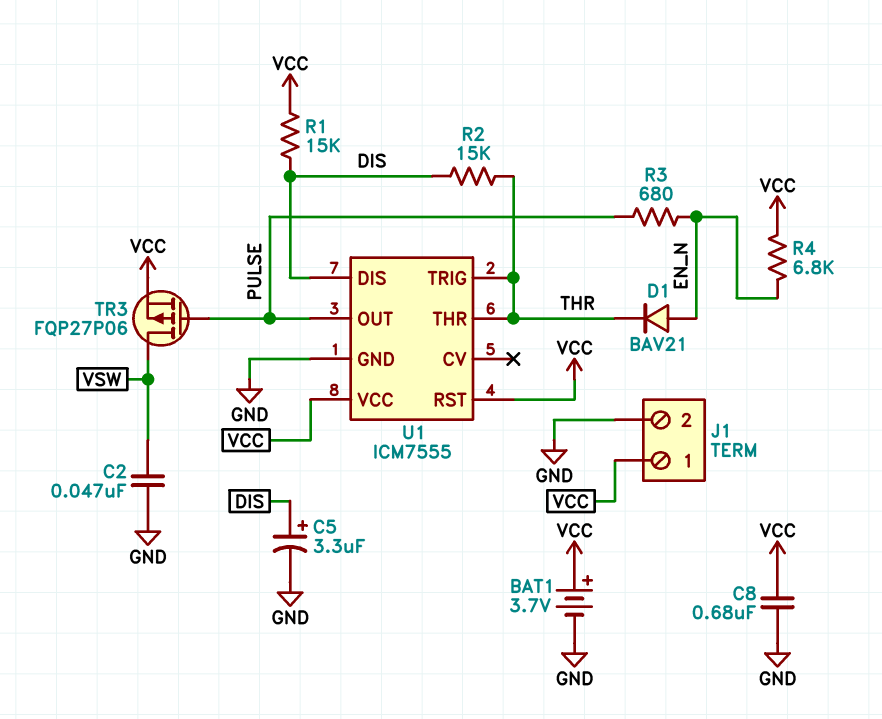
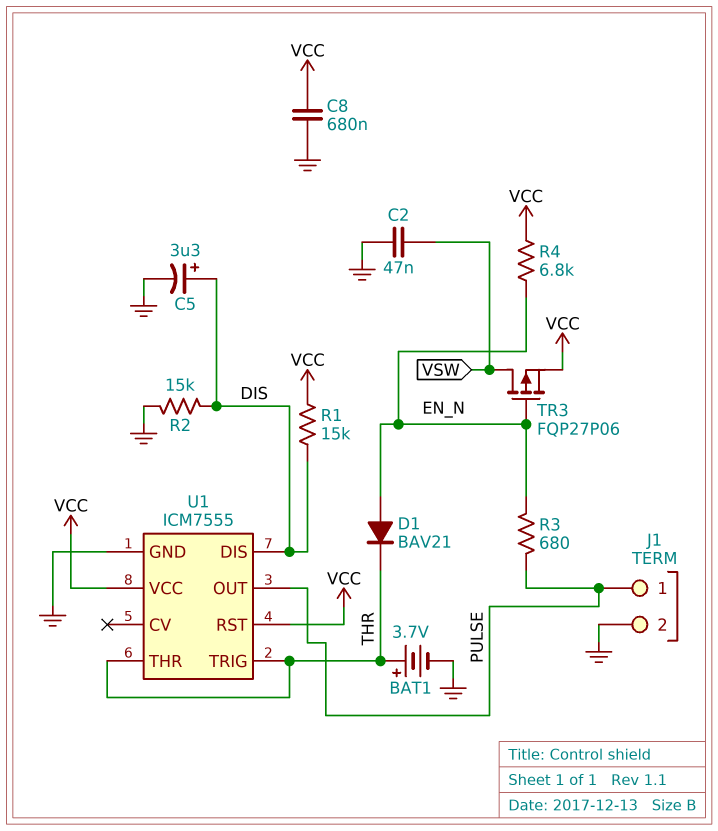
BAT1: 3.7V (plus VCC, minus GND) -> 3.7V (plus THR, minus GND)
J1 pin 1: VCC -> PULSE
R2: 15k (DIS, THR) -> 15k (DIS, GND)
TR3: PMOS FQP27P06 (G PULSE, D VSW, S VCC) -> PMOS FQP27P06 (G EN_N, D VSW, S VCC)

